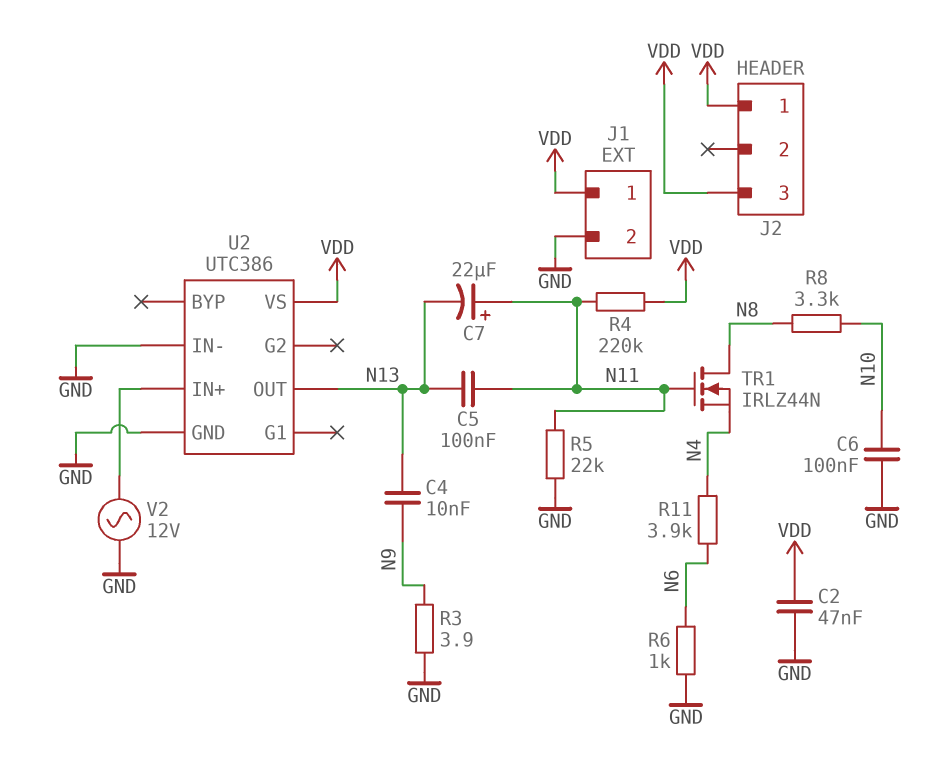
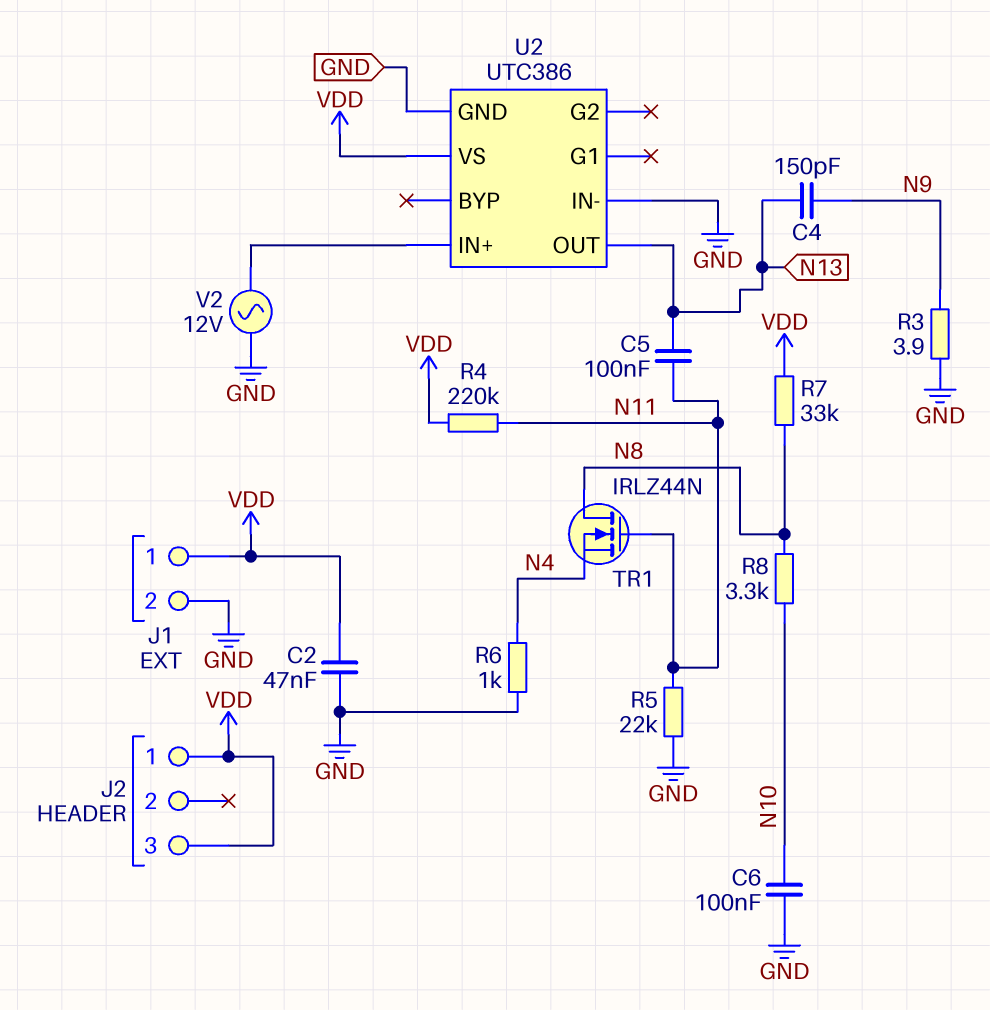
C4: 10nF (N9, N13) -> 150pF (N9, N13)
C7: 22uF (plus N11, minus N13) -> none
R6: 1k (GND, N6) -> 1k (GND, N4)
R7: none -> 33k (N8, VDD)
R11: 3.9k (N4, N6) -> none

